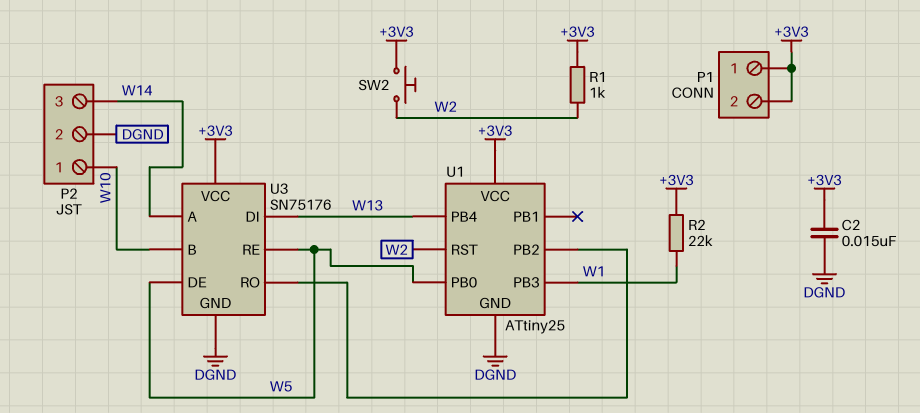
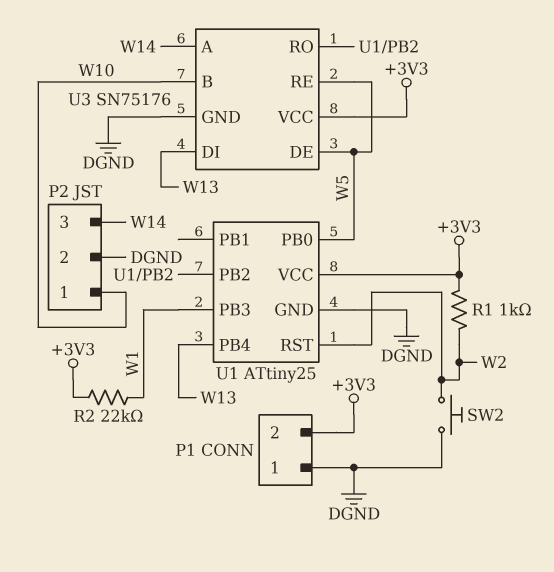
C2: 15nF (+3V3, DGND) -> none
P1 pin 1: +3V3 -> DGND
SW2: button (+3V3, W2) -> button (DGND, W2)

